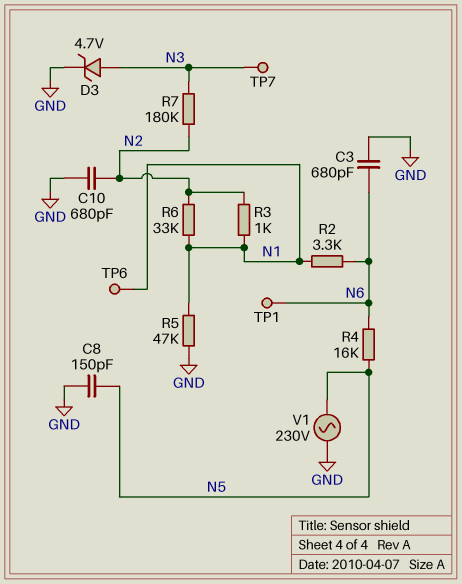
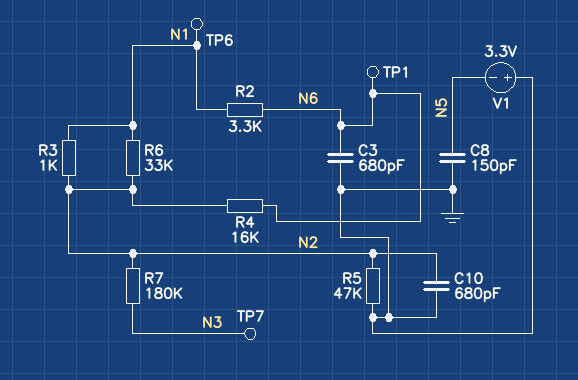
D3: zener 4.7V (A N3, K GND) -> none
R4: 16k (N5, N6) -> 16k (N2, N6)
R5: 47k (GND, N1) -> 47k (GND, N2)
V1: AC 230V (GND, N5) -> 3.3V (plus GND, minus N5)

